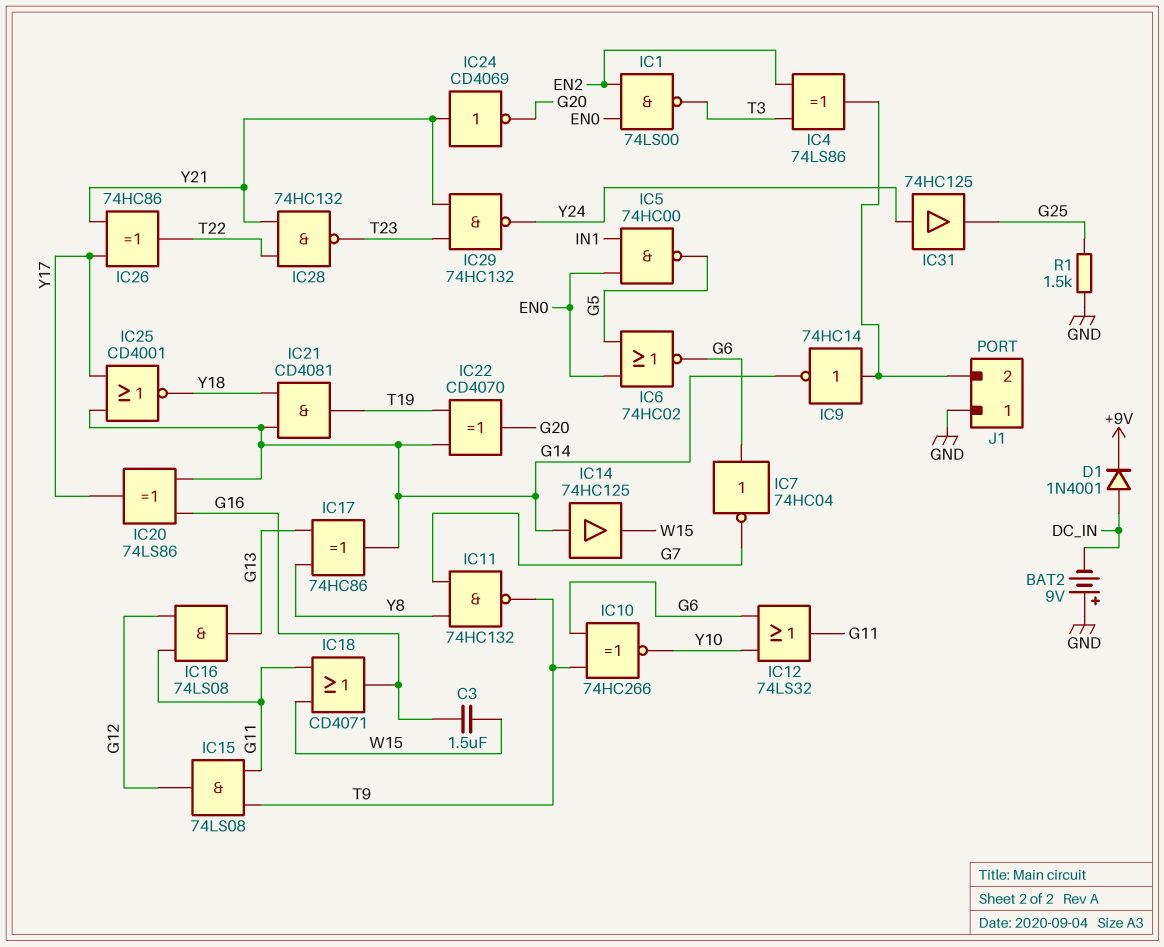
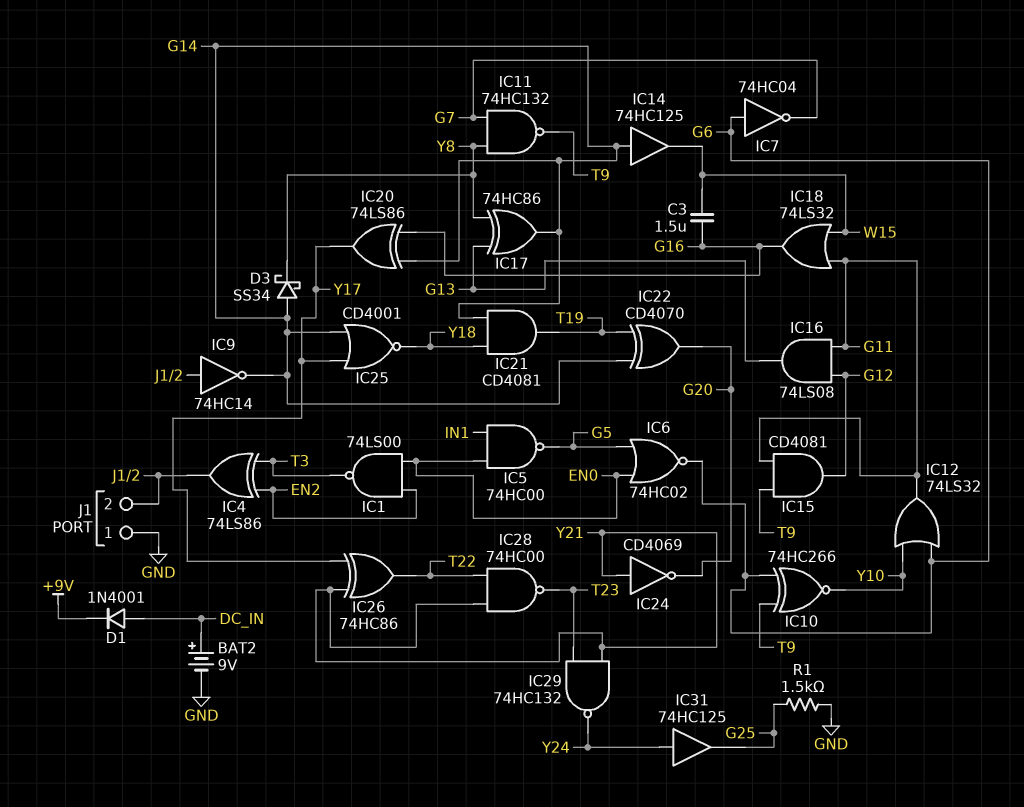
BAT2: 9V (plus GND, minus DC_IN) -> 9V (plus DC_IN, minus GND)
D3: none -> schottky SS34 (A G14, K Y8)
IC15: AND 74LS08 (in G11, in T9, out G12) -> AND CD4081 (in G11, in T9, out G12)
IC18: OR CD4071 (in G11, in W15, out G16) -> OR 74LS32 (in G11, in W15, out G16)
IC28: NAND 74HC132 (in T22, in Y21, out T23) -> NAND 74HC00 (in T22, in Y21, out T23)

